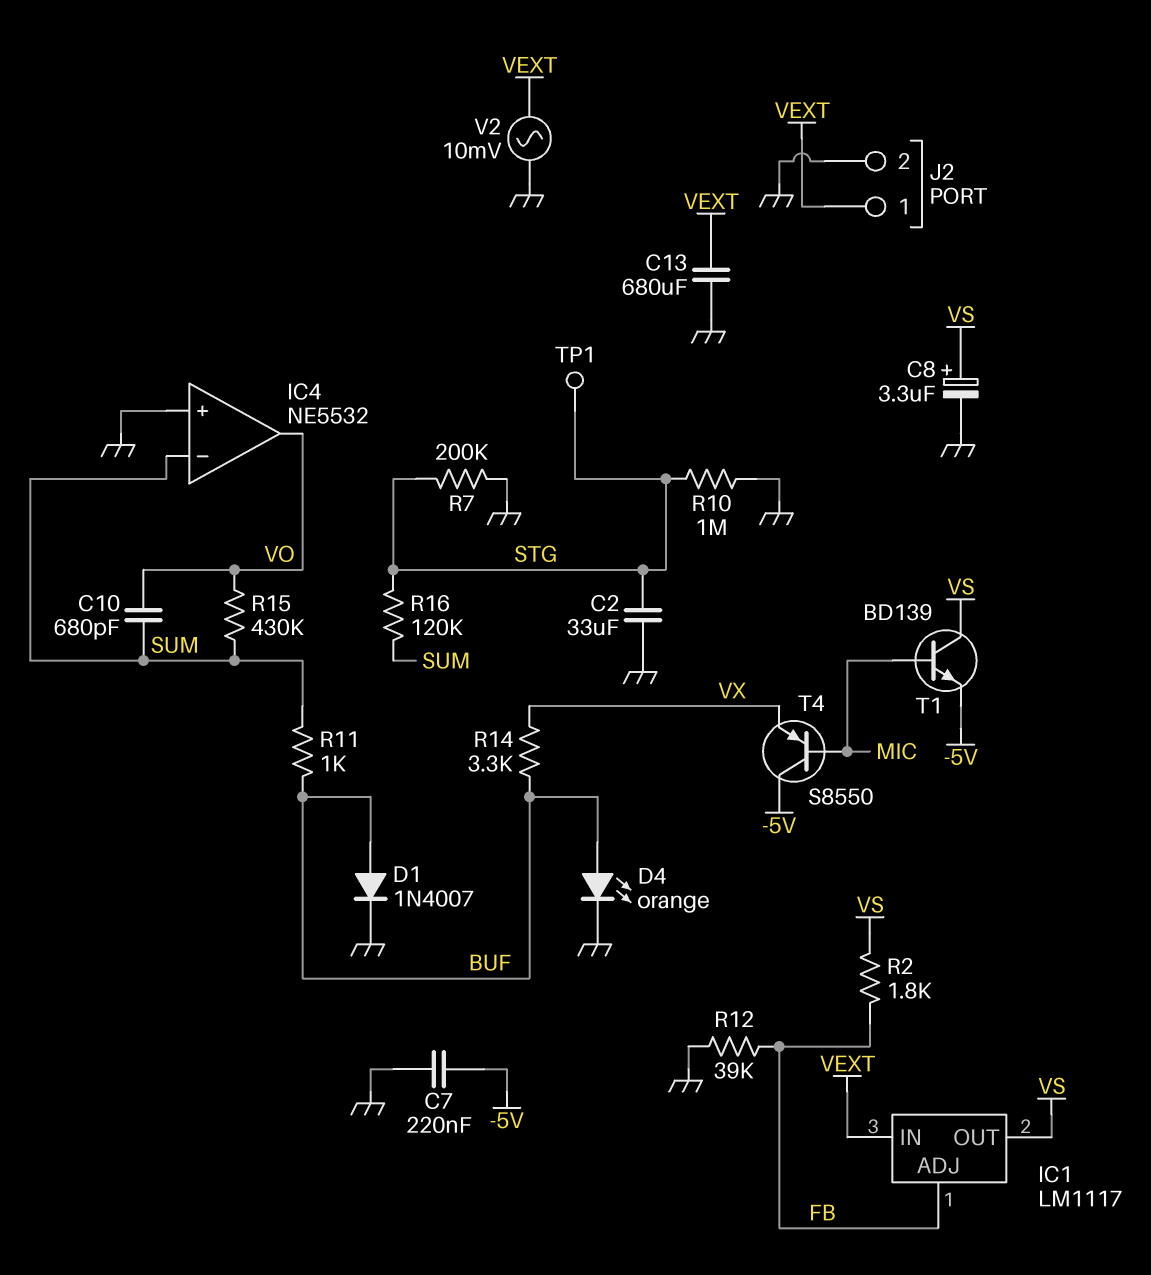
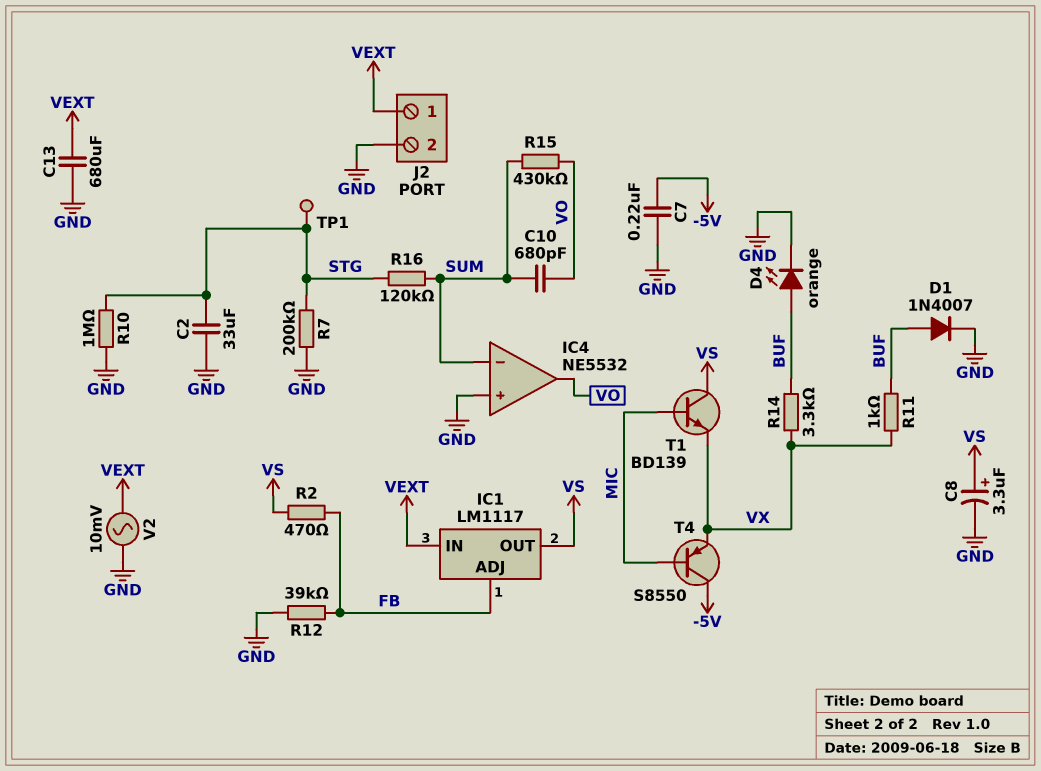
R2: 1.8k (FB, VS) -> 470 (FB, VS)
R11: 1k (BUF, SUM) -> 1k (BUF, VX)
T1: NPN BD139 (B MIC, C VS, E -5V) -> NPN BD139 (B MIC, C VS, E VX)

